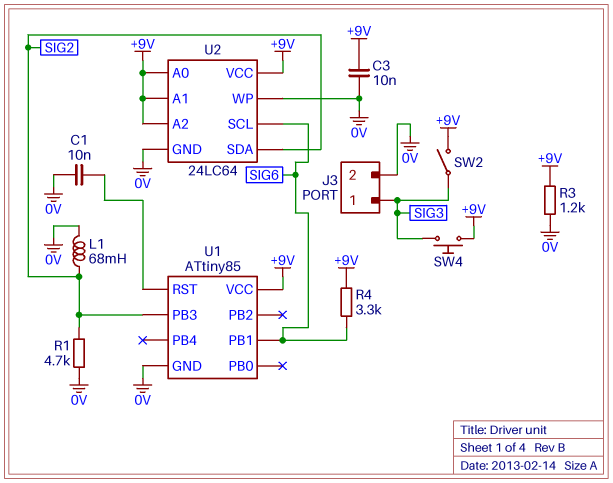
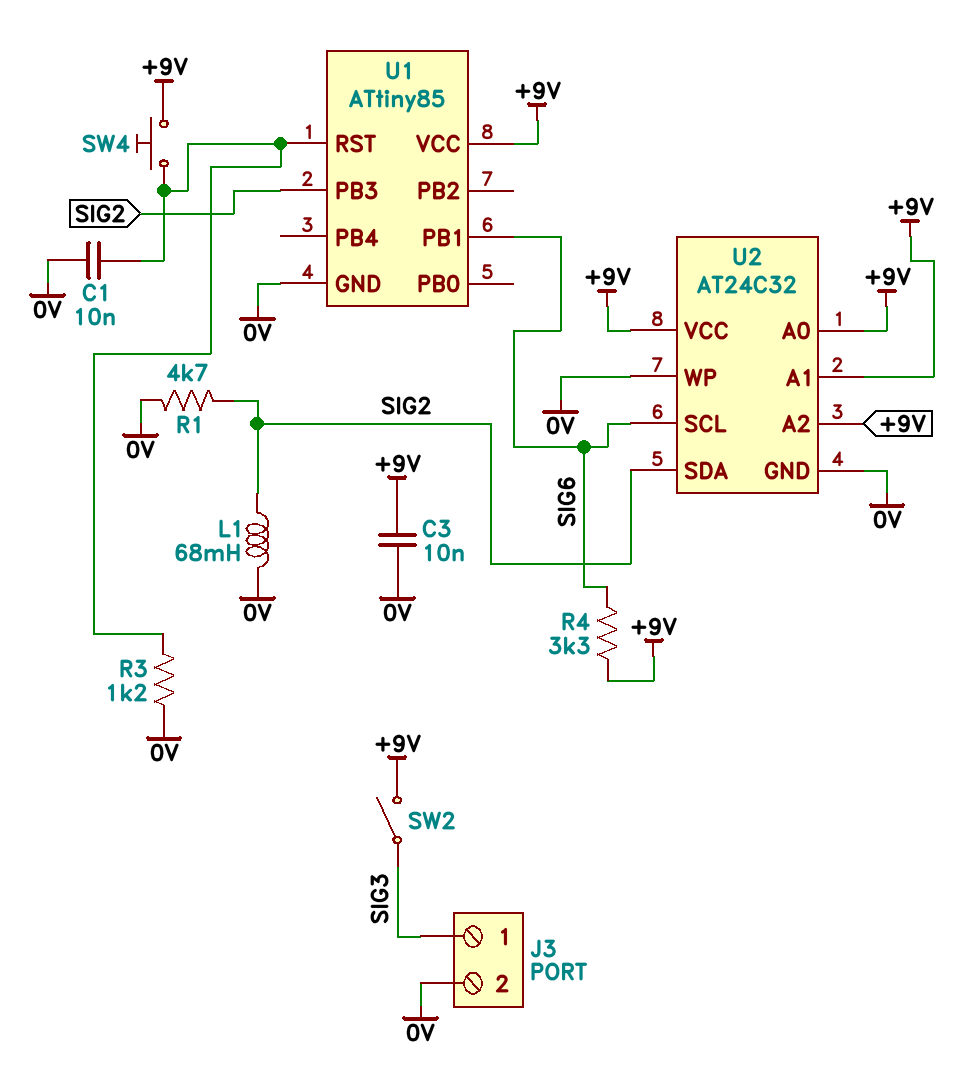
R3: 1.2k (+9V, 0V) -> 1.2k (0V, U1/RST)
SW4: button (+9V, SIG3) -> button (+9V, U1/RST)
U2: 24LC64 -> AT24C32

